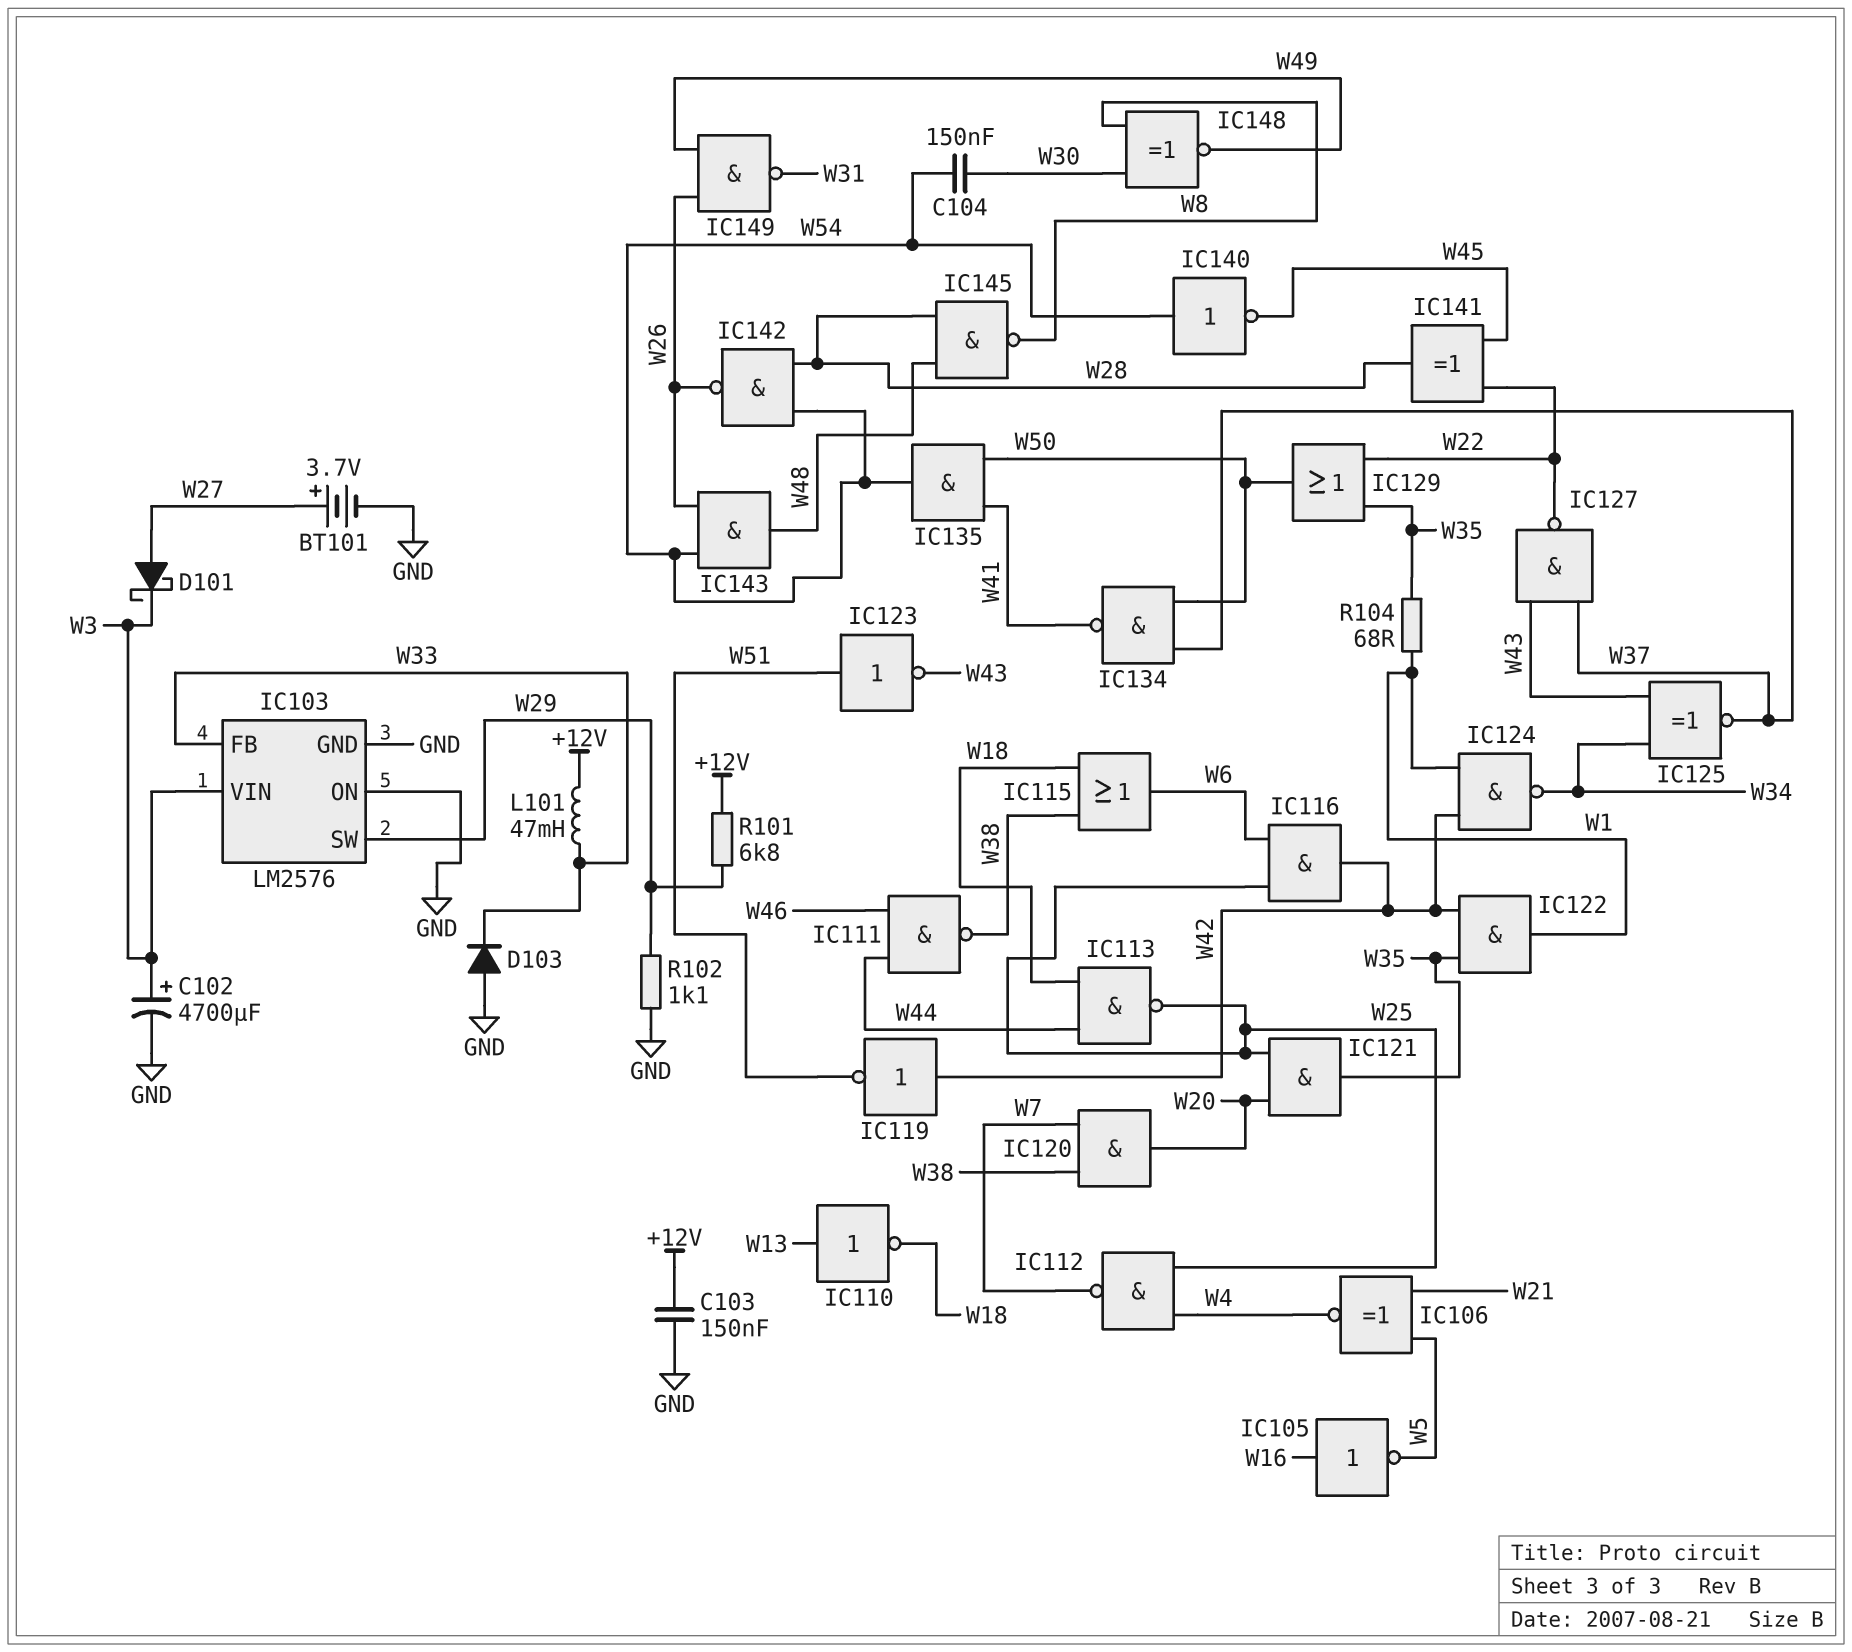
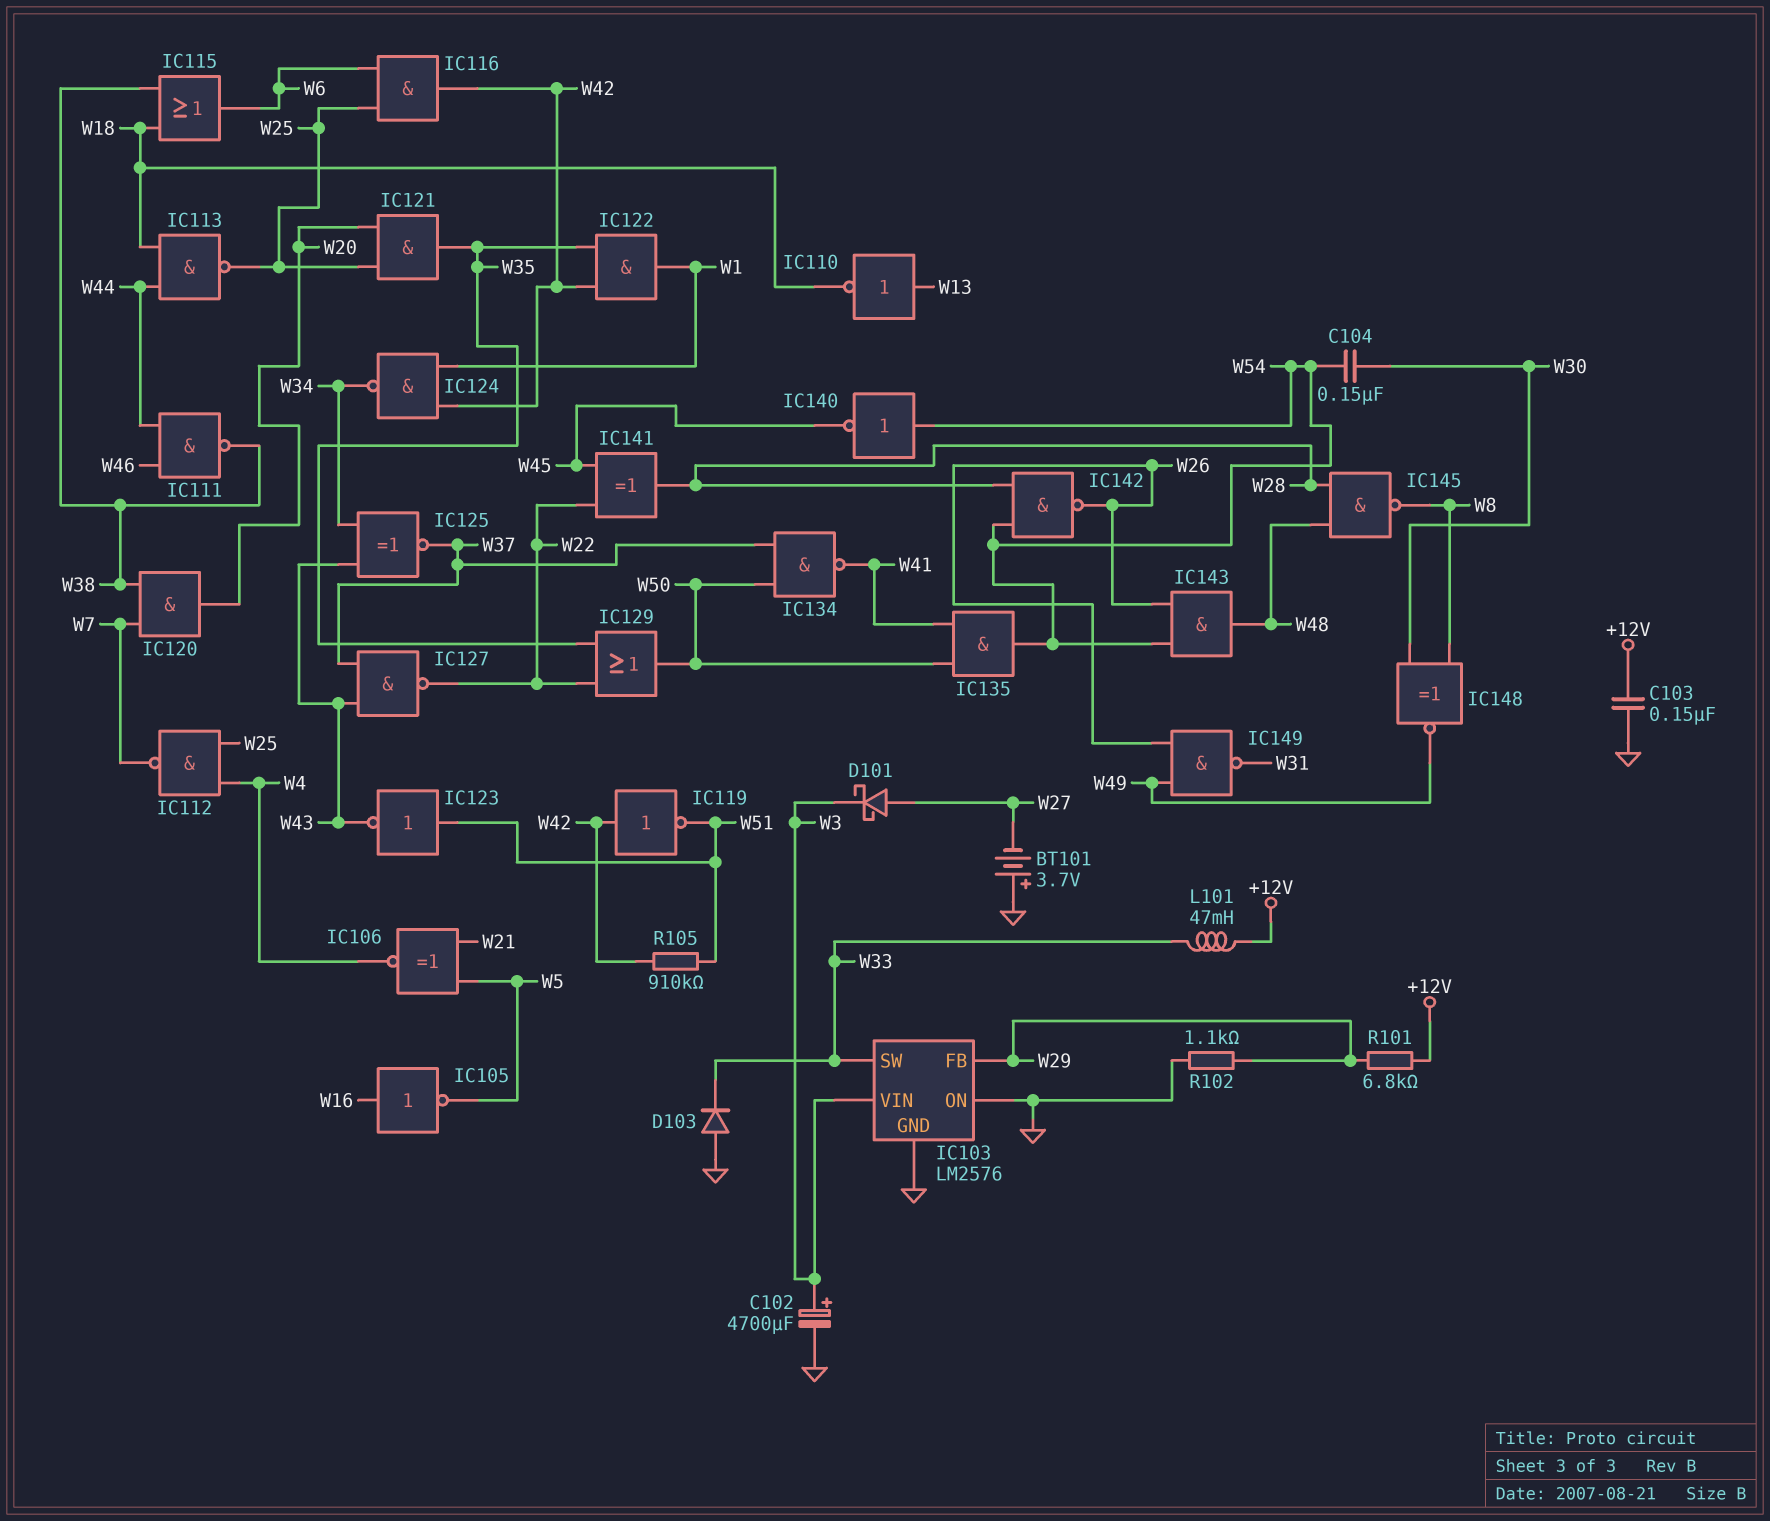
BT101: 3.7V (plus W27, minus GND) -> 3.7V (plus GND, minus W27)
IC103 pin FB: W33 -> W29
IC103 pin SW: W29 -> W33
R104: 68 (W1, W35) -> none
R105: none -> 910k (W42, W51)

